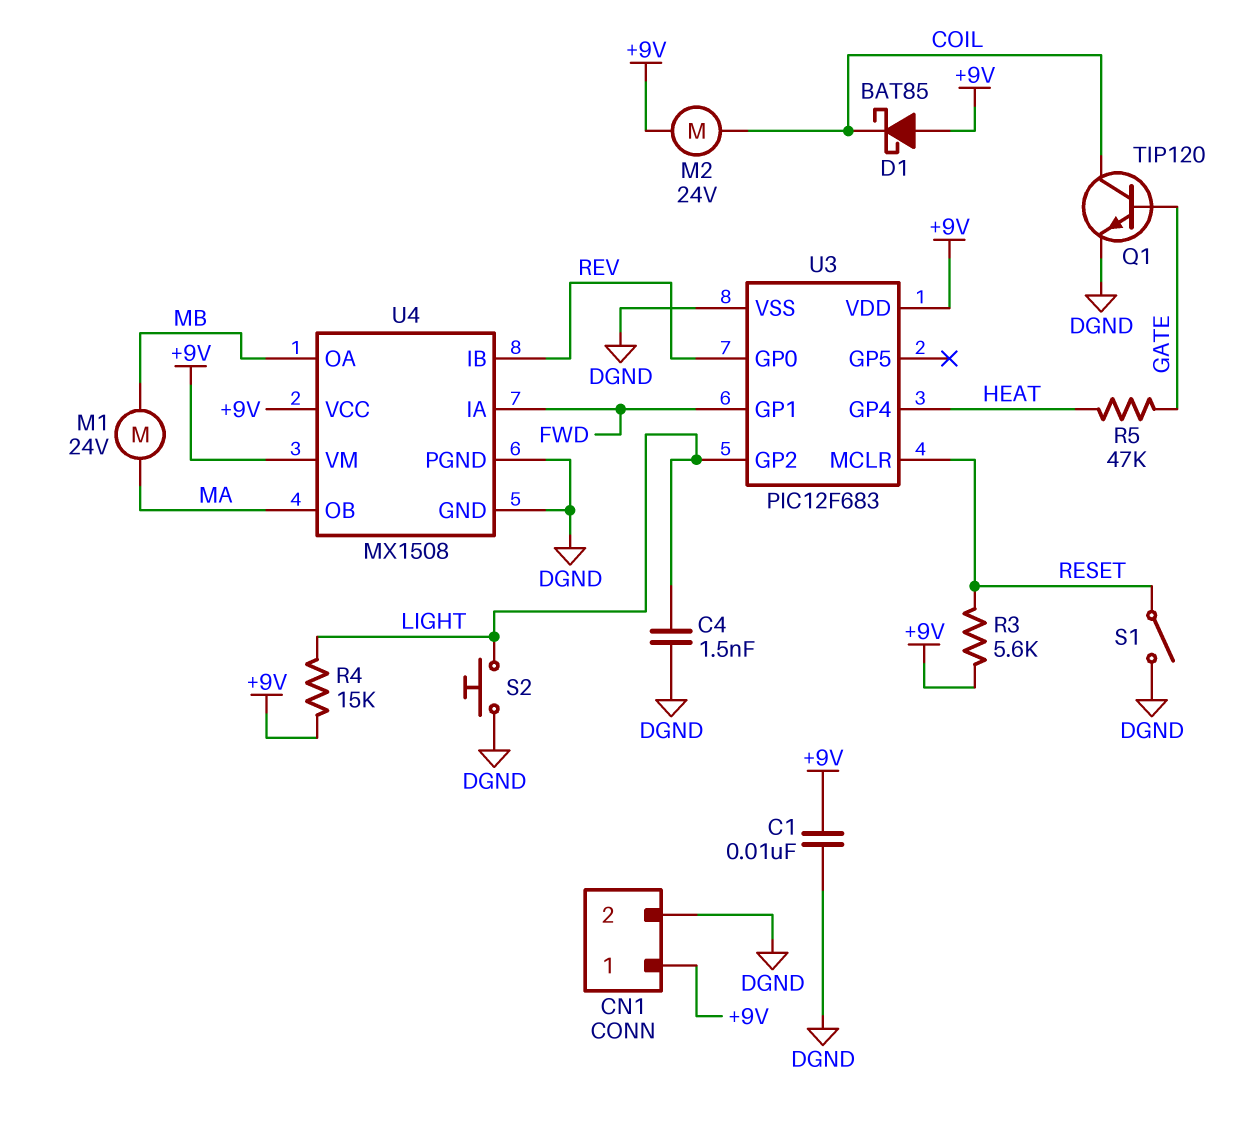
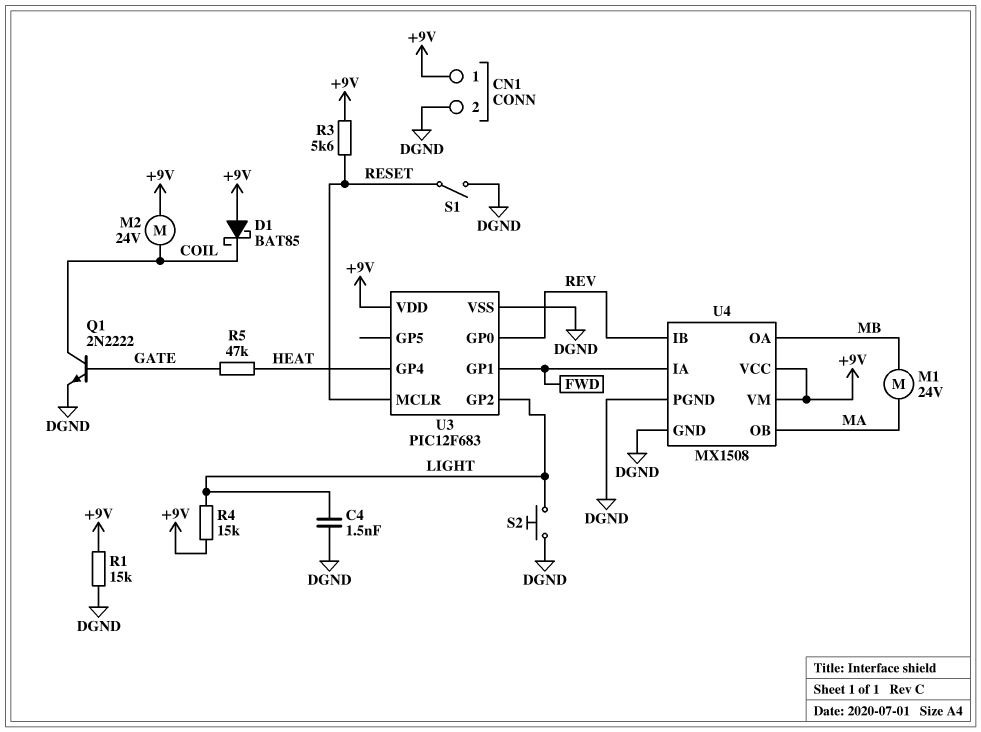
C1: 10nF (+9V, DGND) -> none
Q1: NPN TIP120 (B GATE, C COIL, E DGND) -> NPN 2N2222 (B GATE, C COIL, E DGND)
R1: none -> 15k (+9V, DGND)

